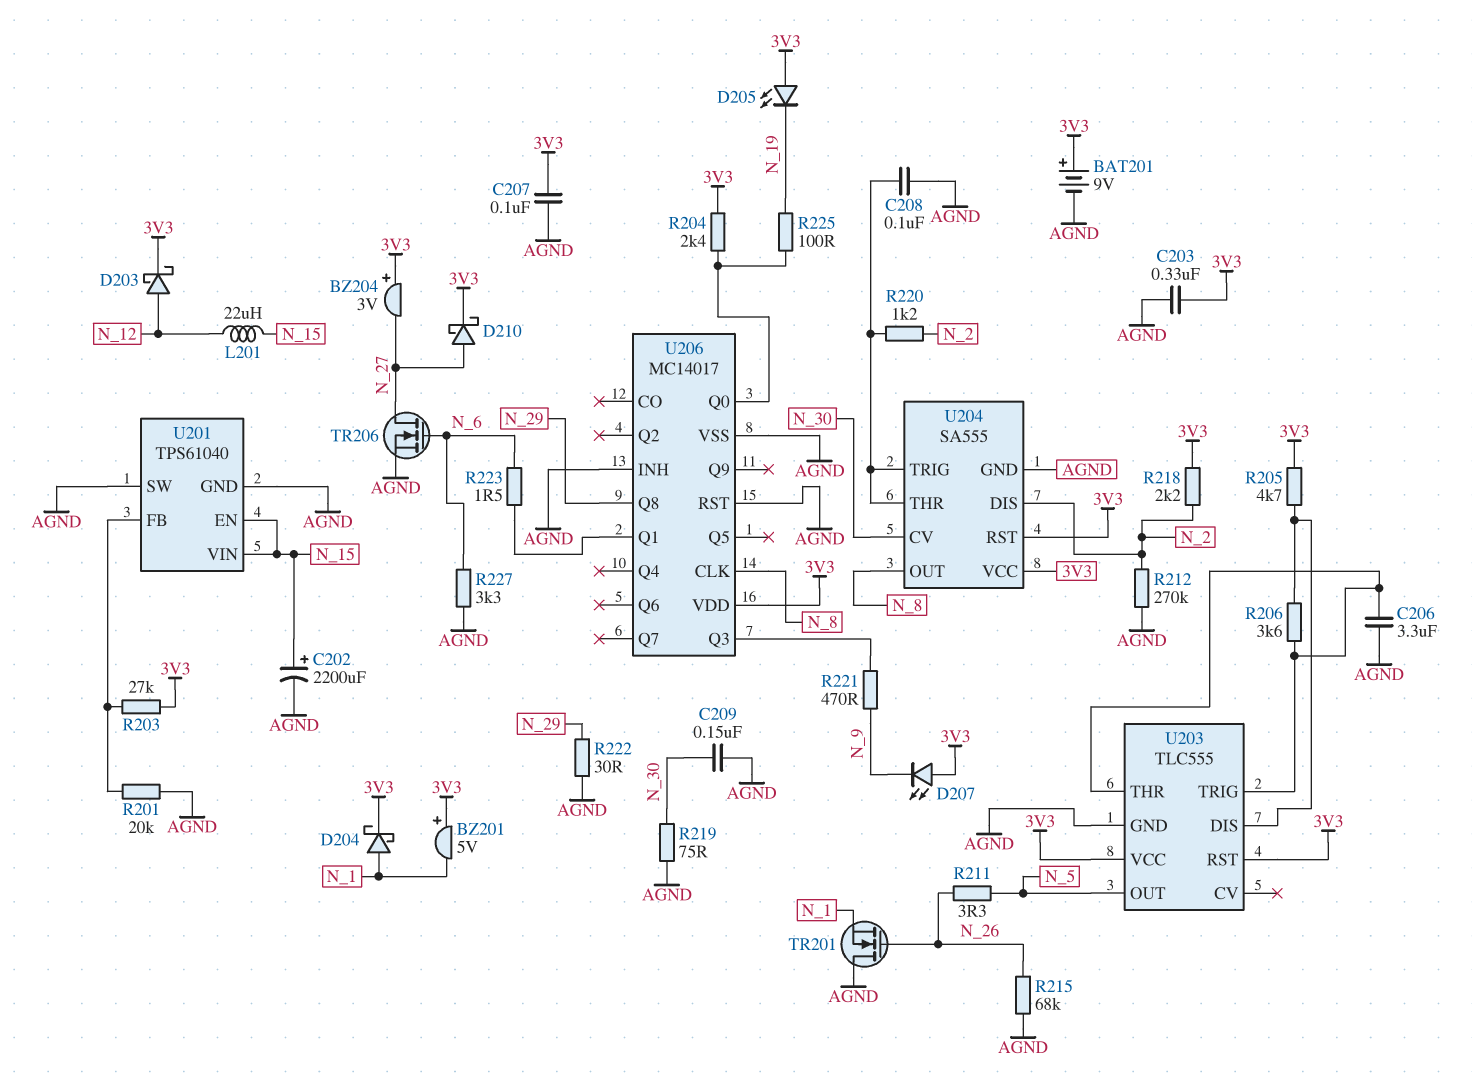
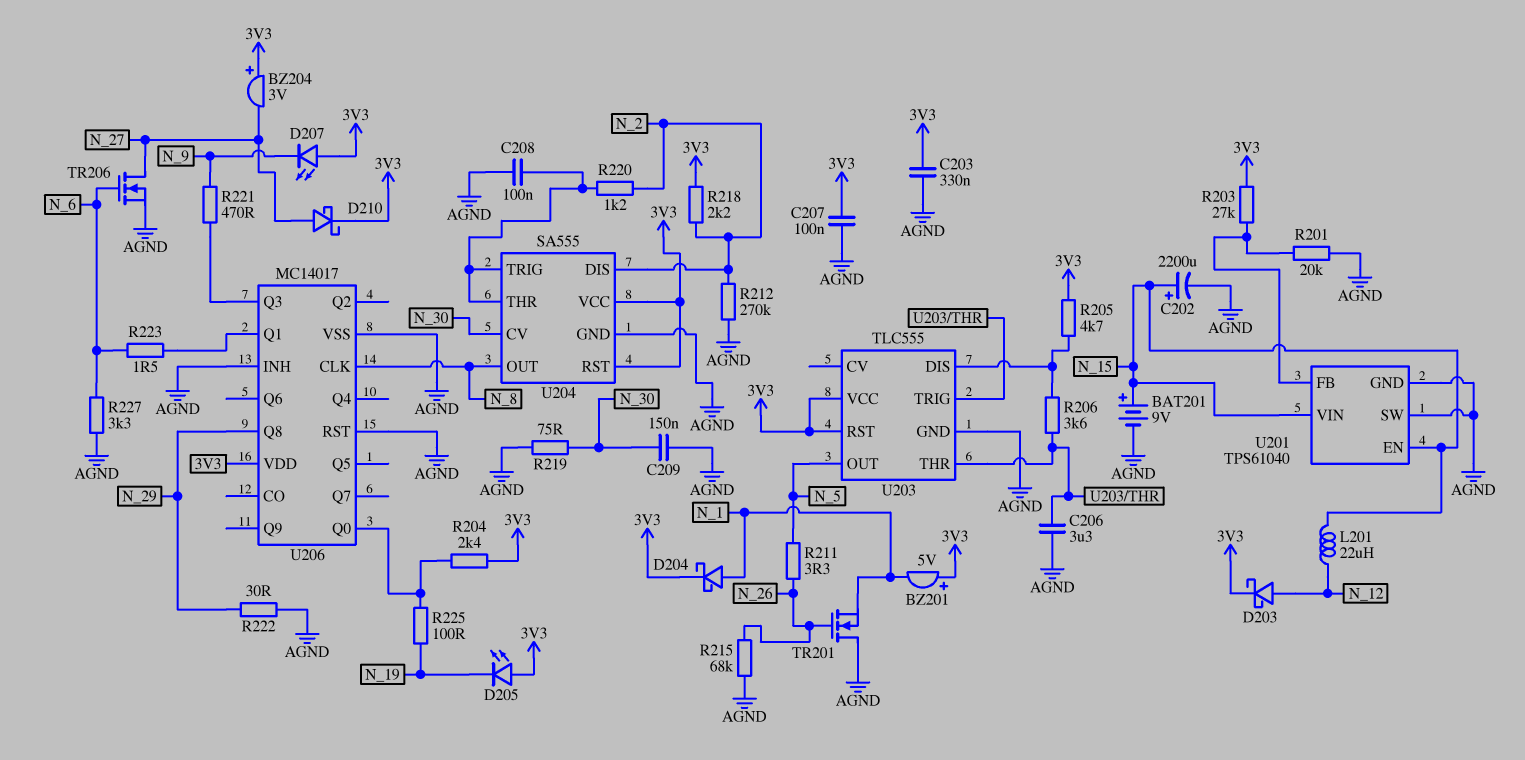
BAT201: 9V (plus 3V3, minus AGND) -> 9V (plus N_15, minus AGND)

